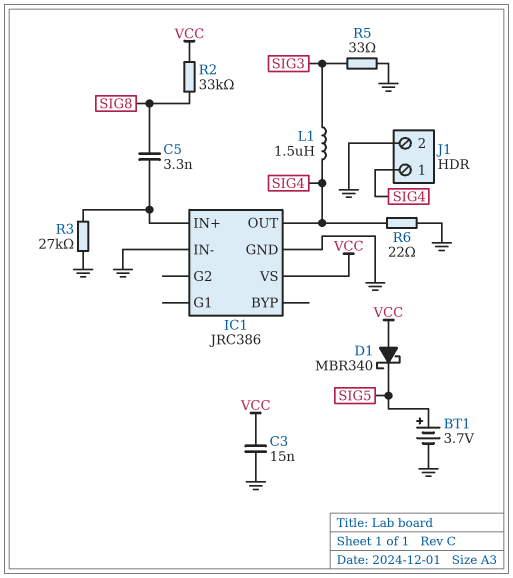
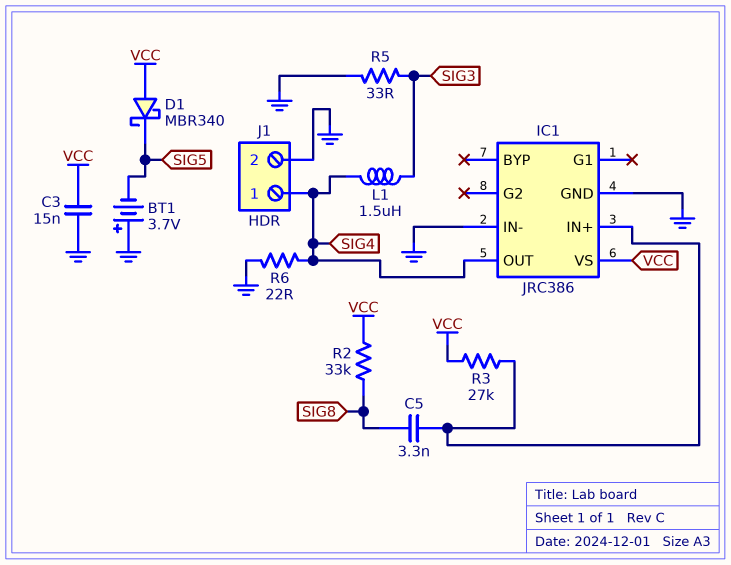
BT1: 3.7V (plus SIG5, minus GND) -> 3.7V (plus GND, minus SIG5)
R3: 27k (GND, IC1/IN+) -> 27k (IC1/IN+, VCC)

